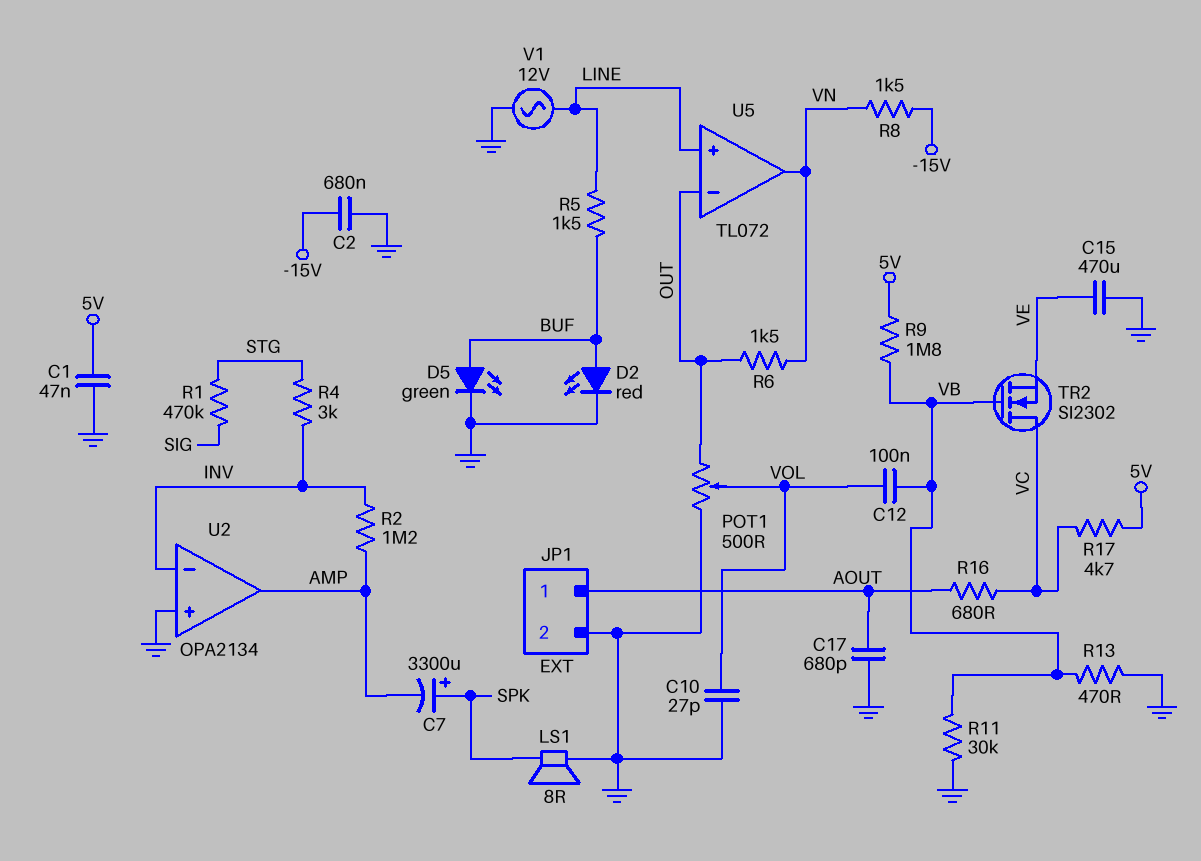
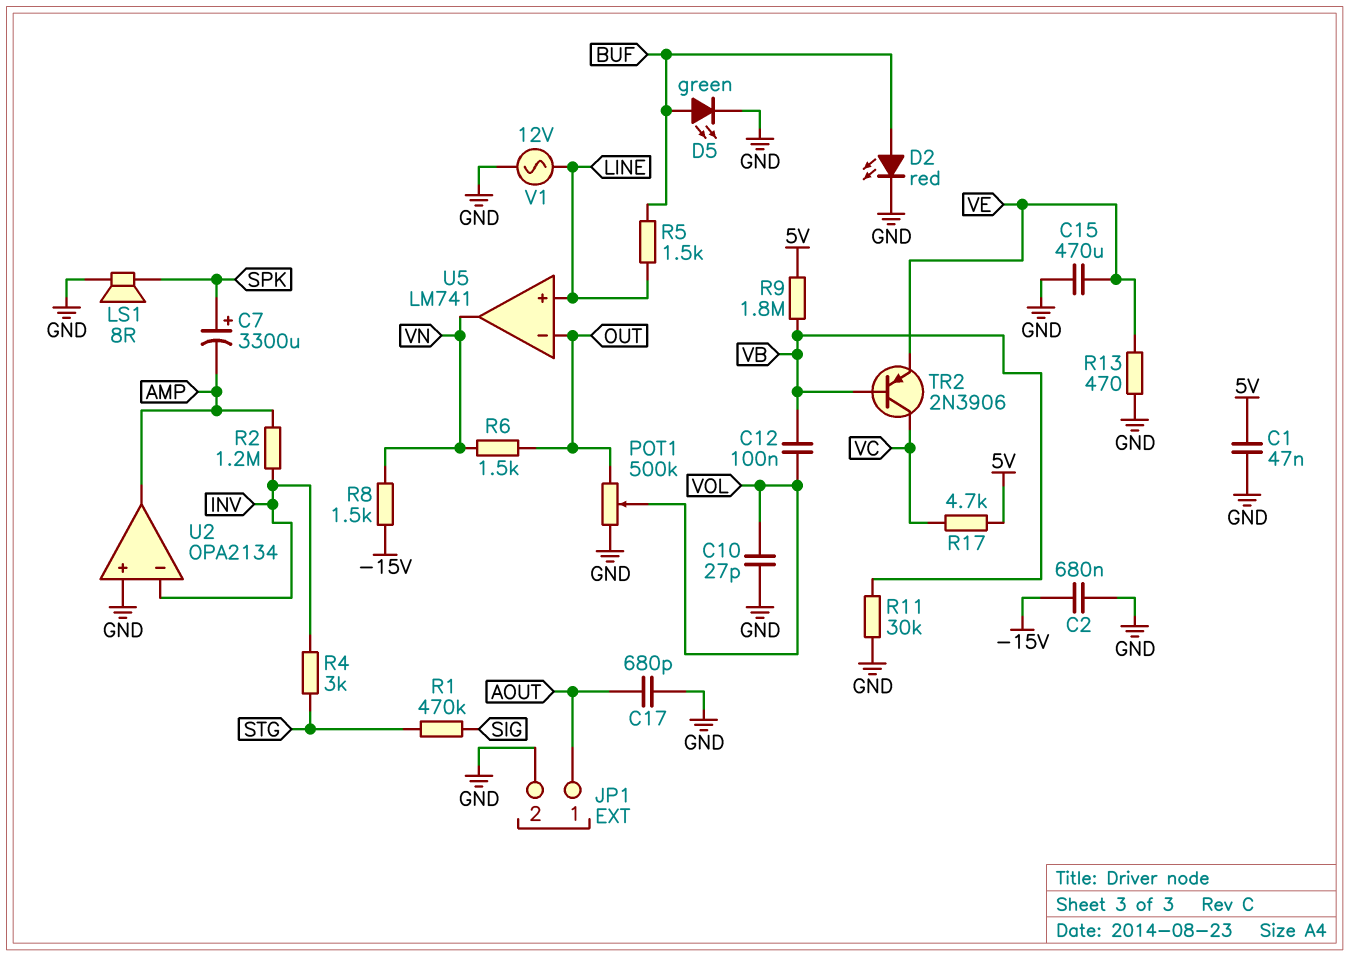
POT1: 500 (GND, OUT, wiper VOL) -> 500k (GND, OUT, wiper VOL)
R13: 470 (GND, VB) -> 470 (GND, VE)
R16: 680 (AOUT, VC) -> none
TR2: NMOS SI2302 (G VB, D VC, S VE) -> PNP 2N3906 (B VB, C VC, E VE)
U5: TL072 -> LM741

